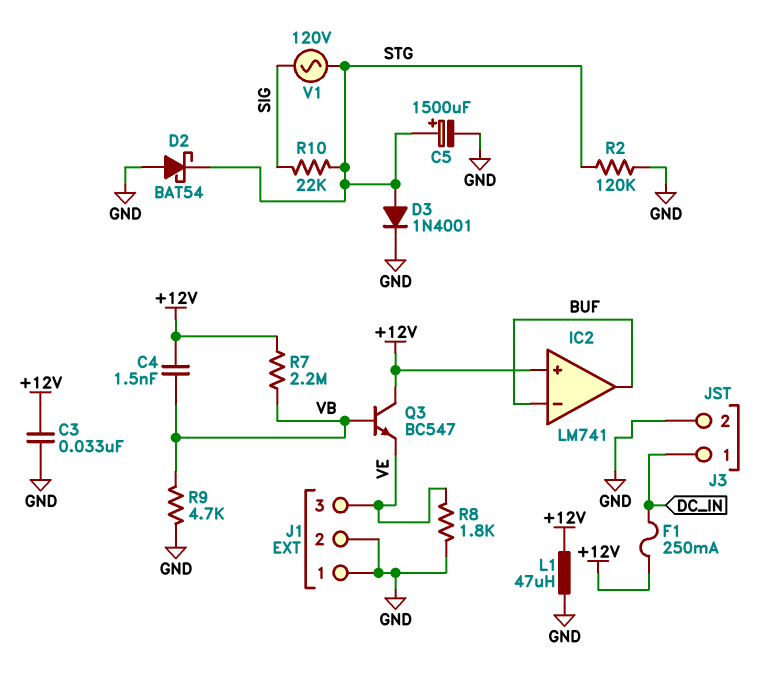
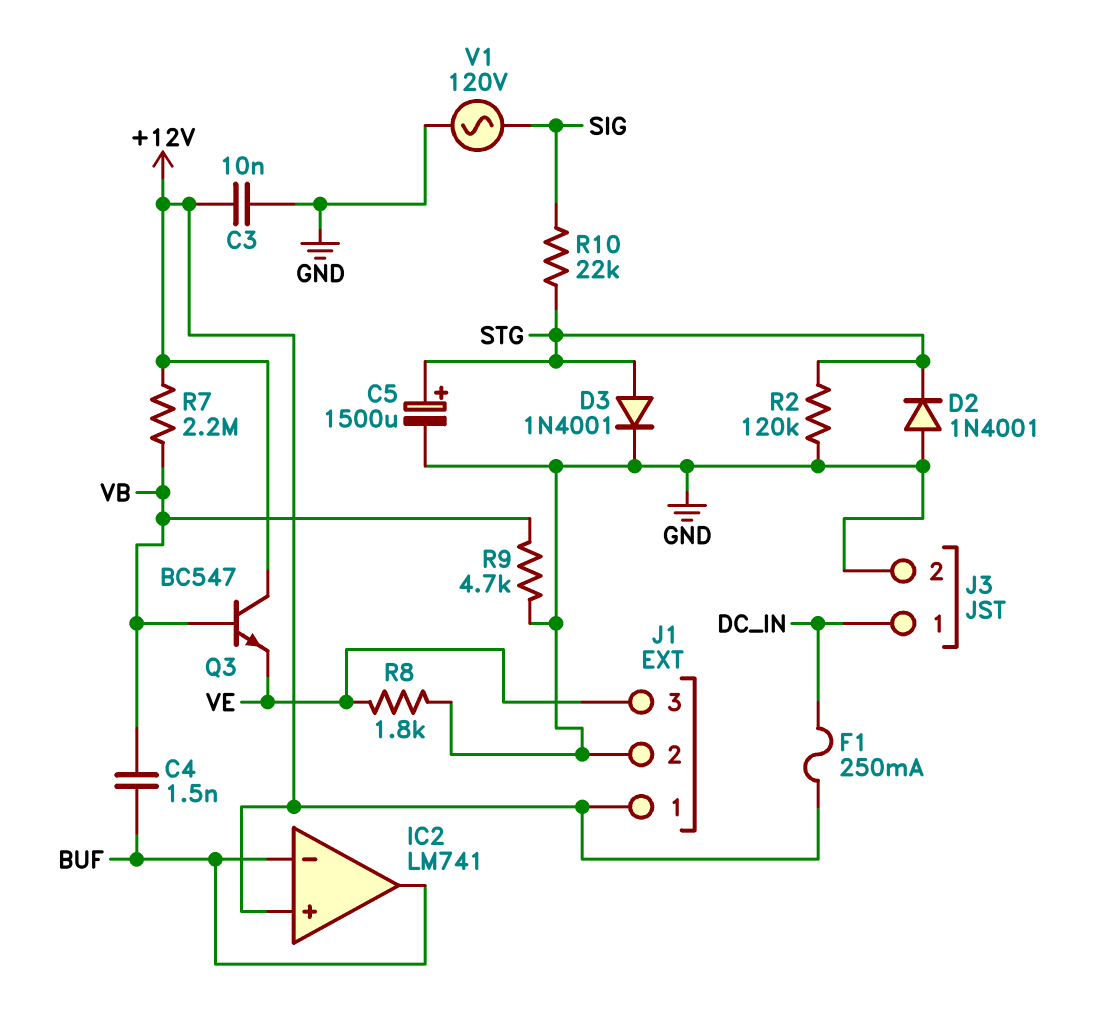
C3: 33nF (+12V, GND) -> 10nF (+12V, GND)
C4: 1.5nF (+12V, VB) -> 1.5nF (BUF, VB)
D2: schottky BAT54 (A GND, K STG) -> diode 1N4001 (A GND, K STG)
J1 pin 1: GND -> +12V
L1: 47uH (+12V, GND) -> none
V1: AC 120V (SIG, STG) -> AC 120V (GND, SIG)

